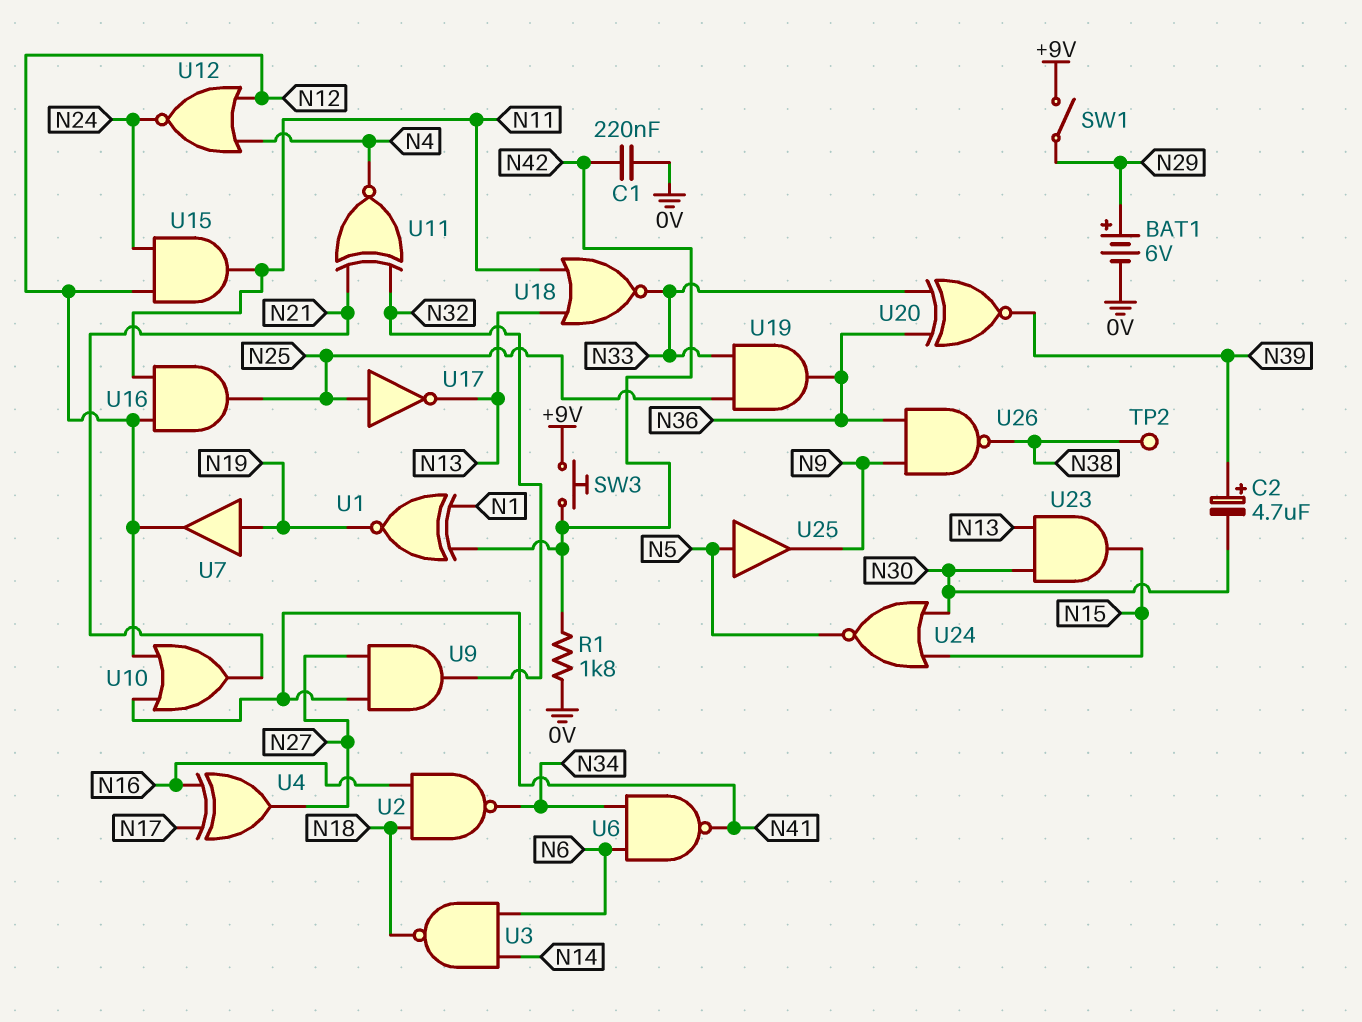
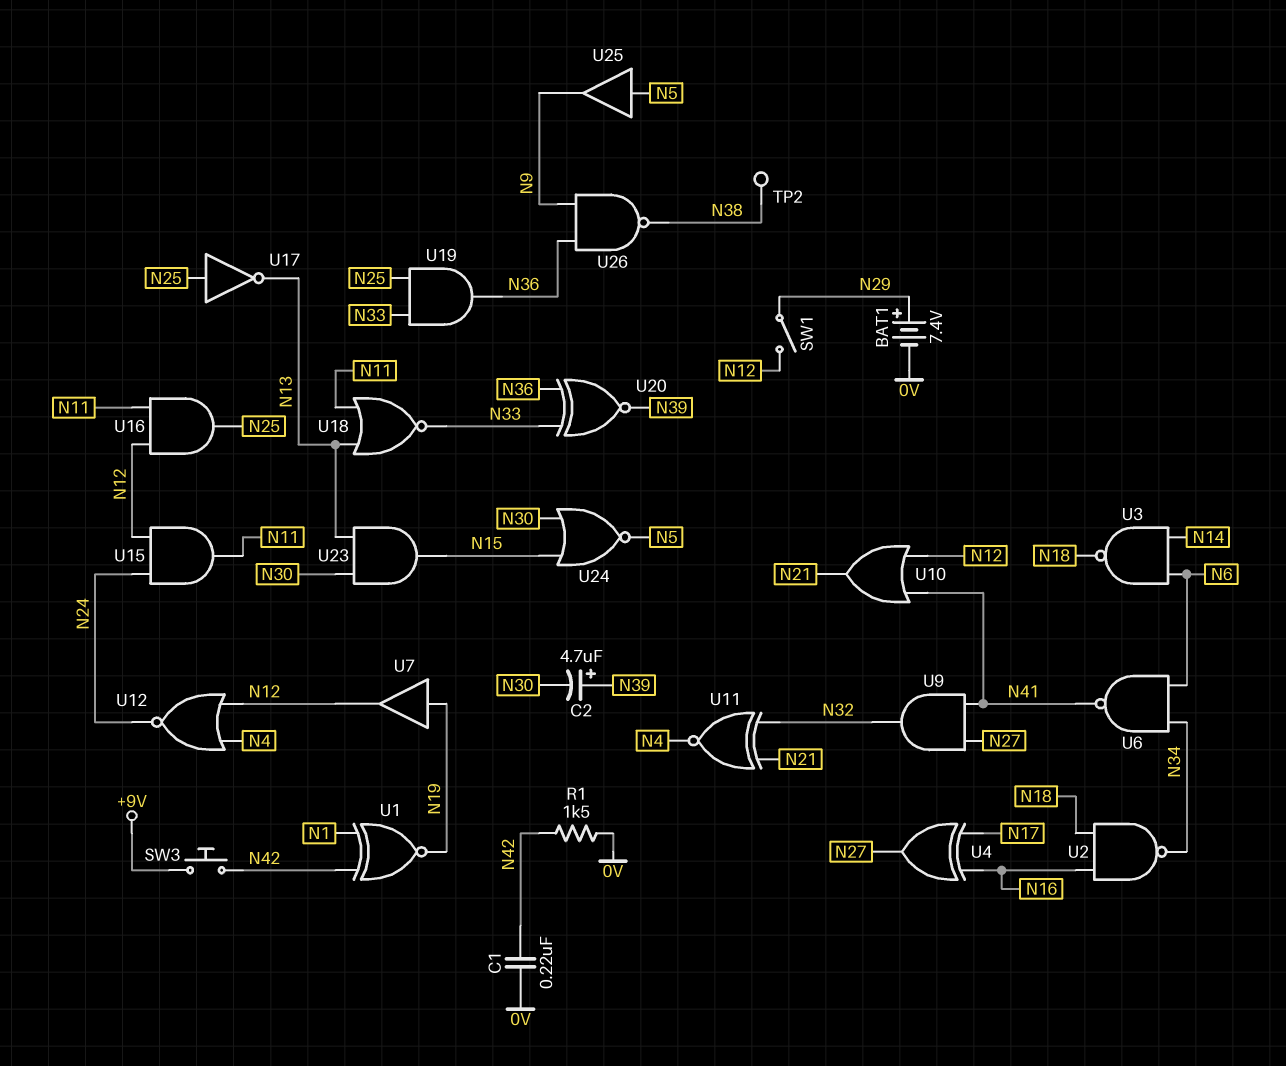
BAT1: 6V (plus N29, minus 0V) -> 7.4V (plus N29, minus 0V)
R1: 1.8k (0V, N42) -> 1.5k (0V, N42)
SW1: switch (+9V, N29) -> switch (N12, N29)

